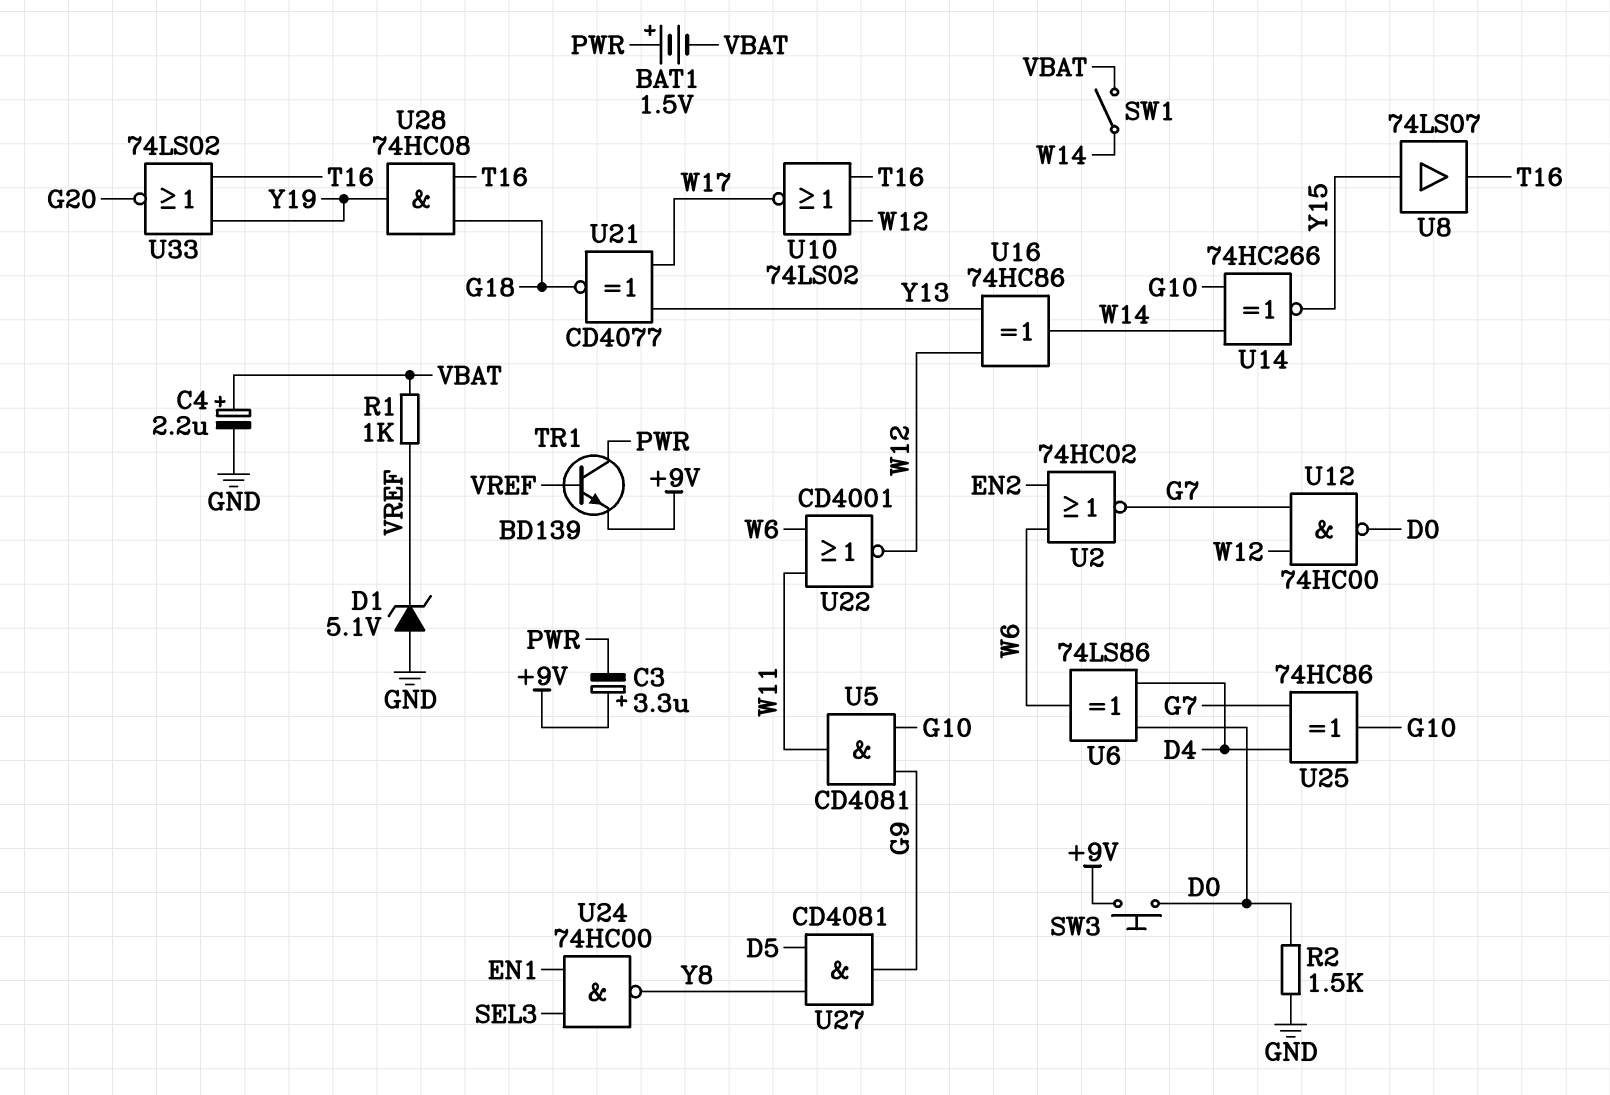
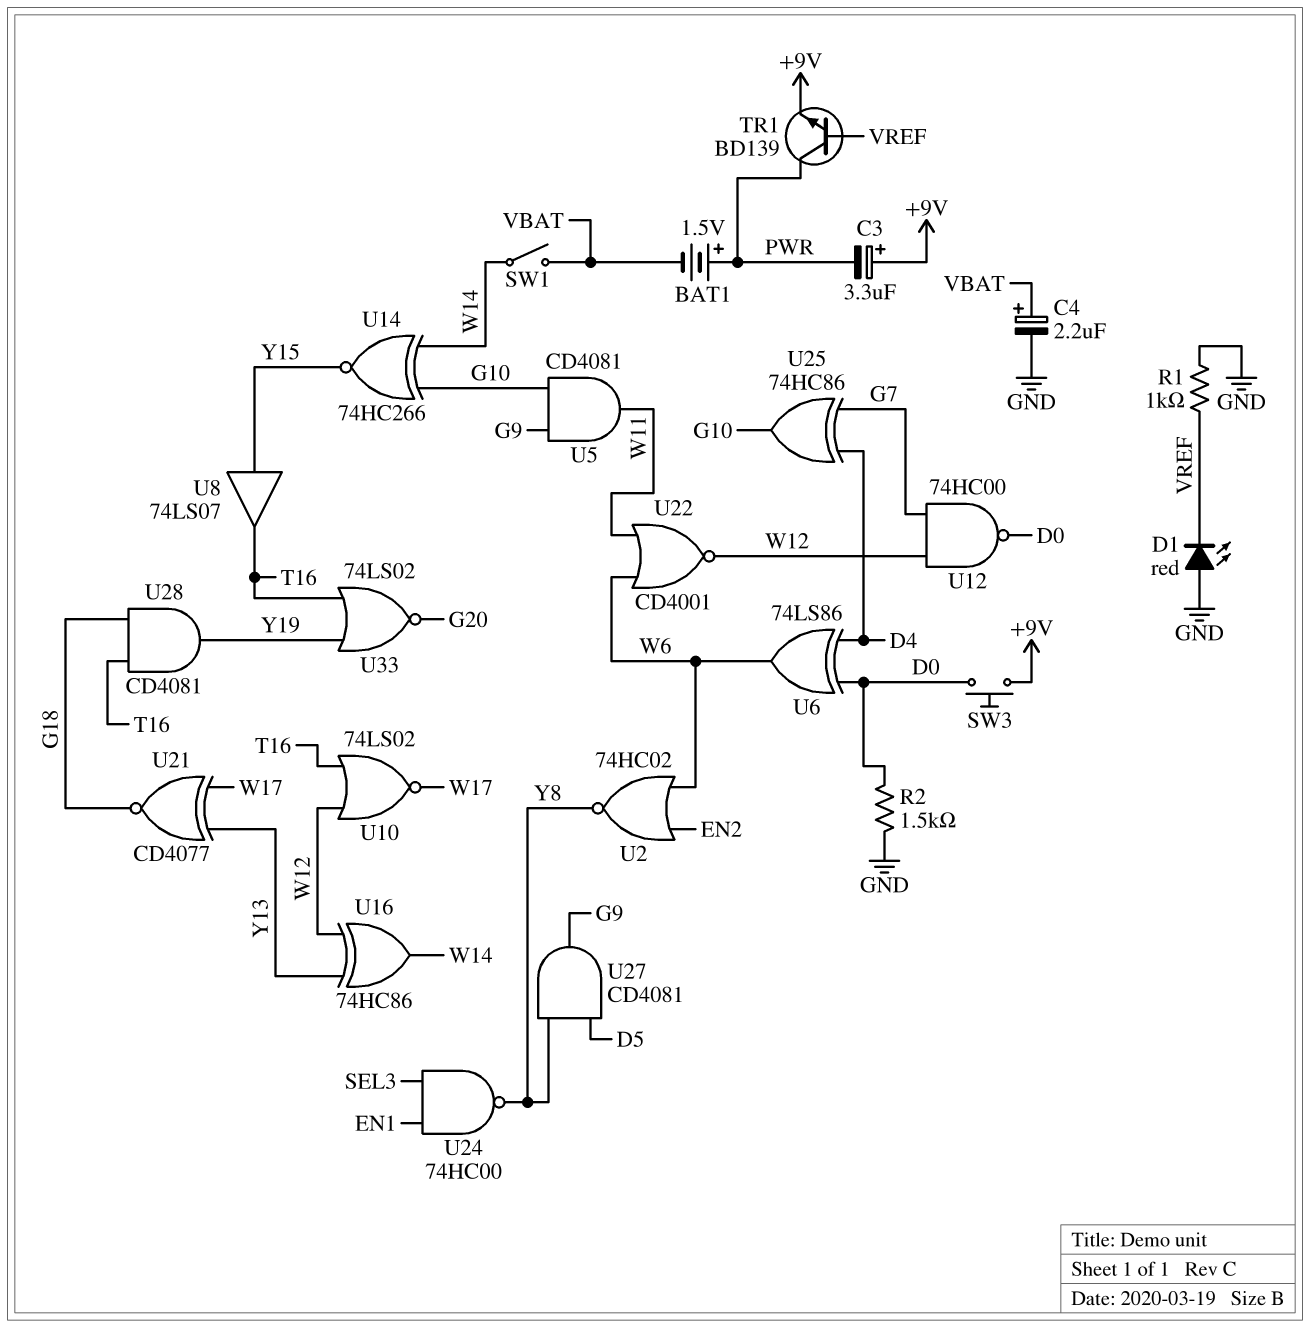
D1: zener 5.1V (A GND, K VREF) -> LED red (A GND, K VREF)
R1: 1k (VBAT, VREF) -> 1k (GND, VREF)
U2: NOR 74HC02 (in EN2, in W6, out G7) -> NOR 74HC02 (in EN2, in W6, out Y8)
U28: AND 74HC08 (in G18, in T16, out Y19) -> AND CD4081 (in G18, in T16, out Y19)

